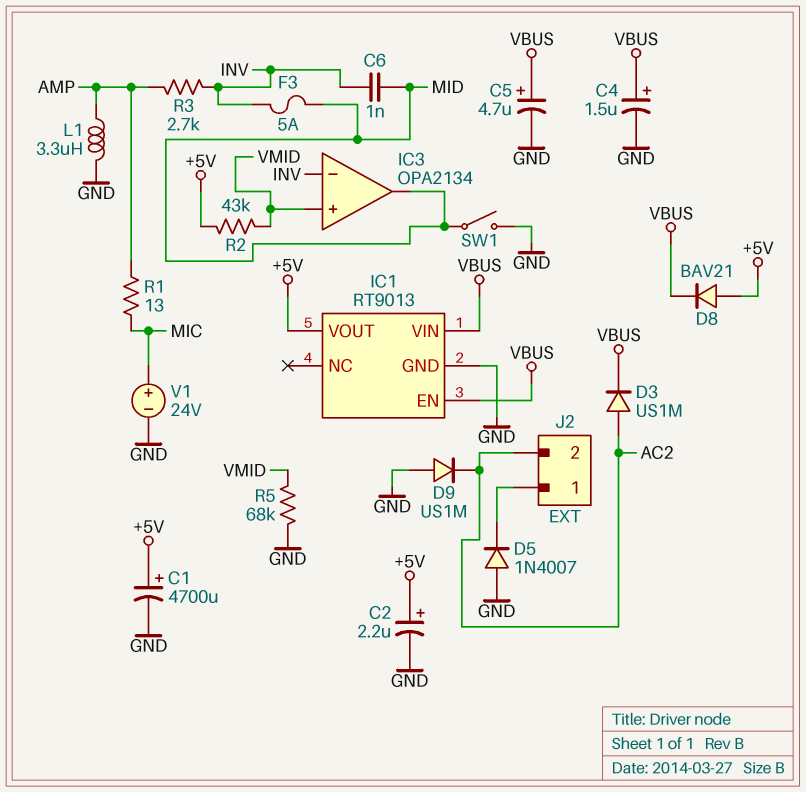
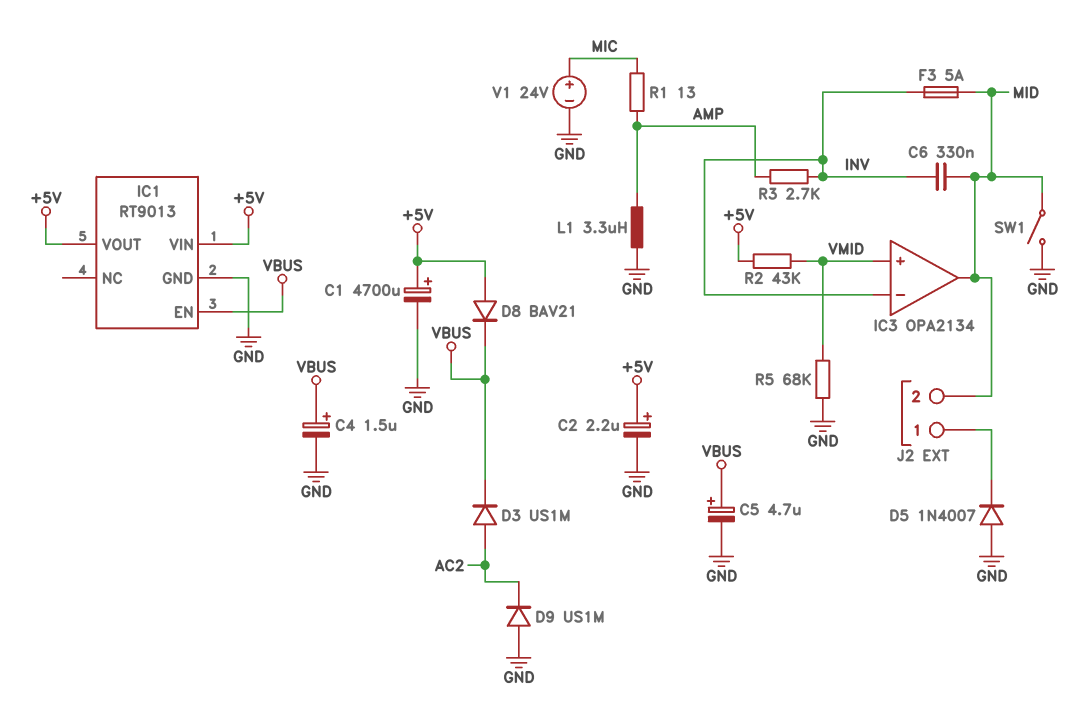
C6: 1nF (INV, MID) -> 330nF (INV, MID)
IC1 pin VIN: VBUS -> +5V
J2 pin 2: AC2 -> MID

